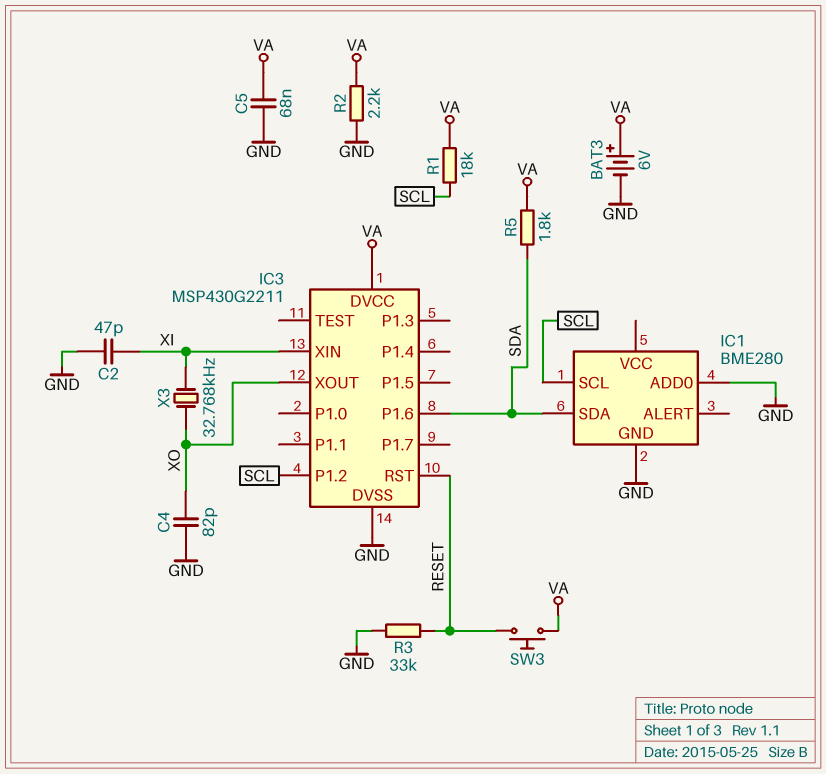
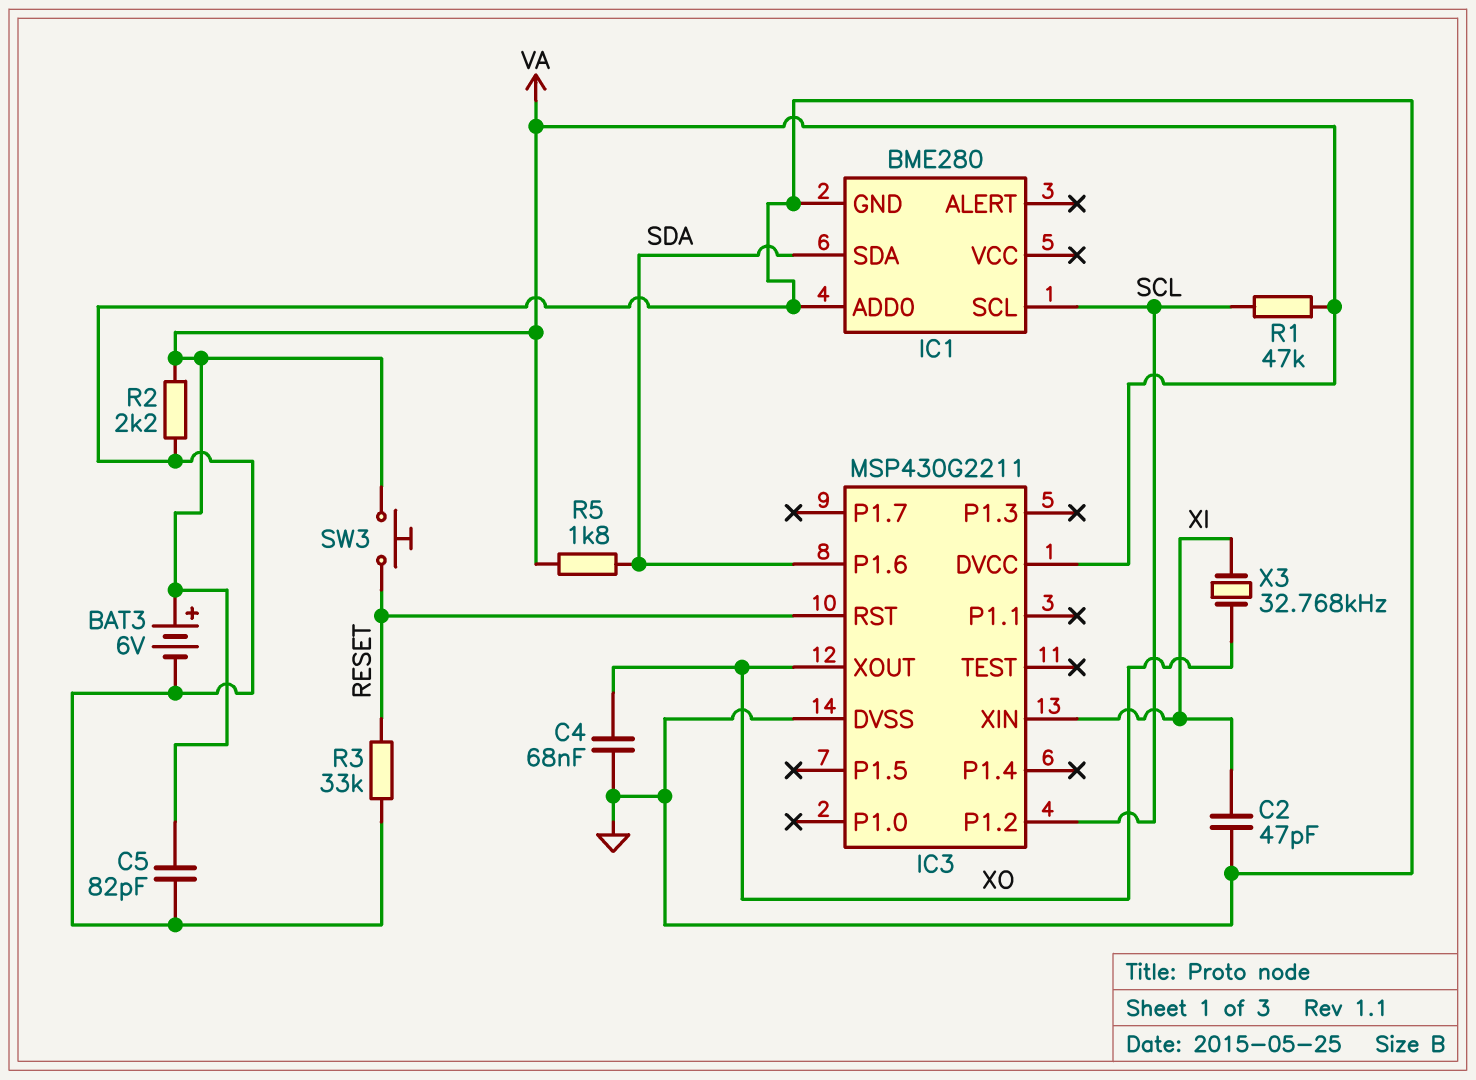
C4: 82pF (GND, XO) -> 68nF (GND, XO)
C5: 68nF (GND, VA) -> 82pF (GND, VA)
R1: 18k (SCL, VA) -> 47k (SCL, VA)

